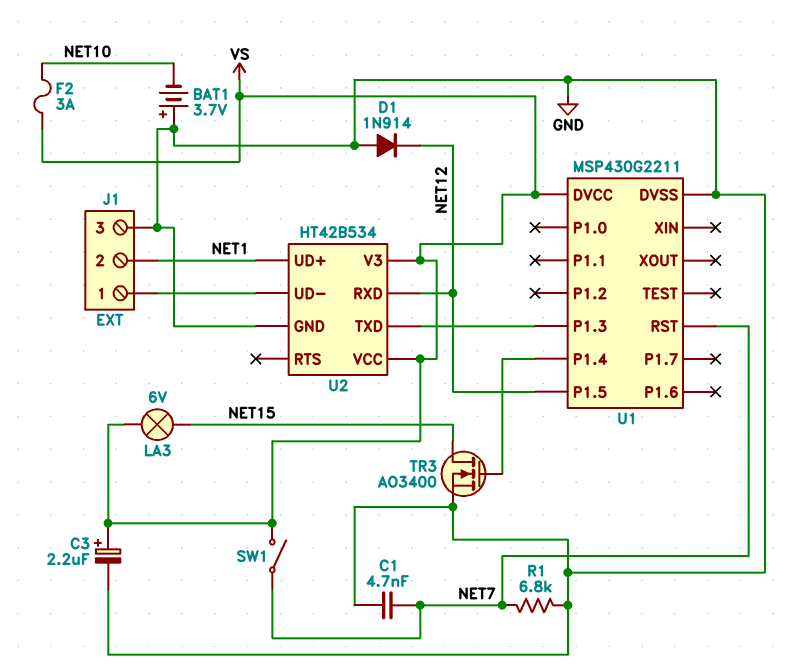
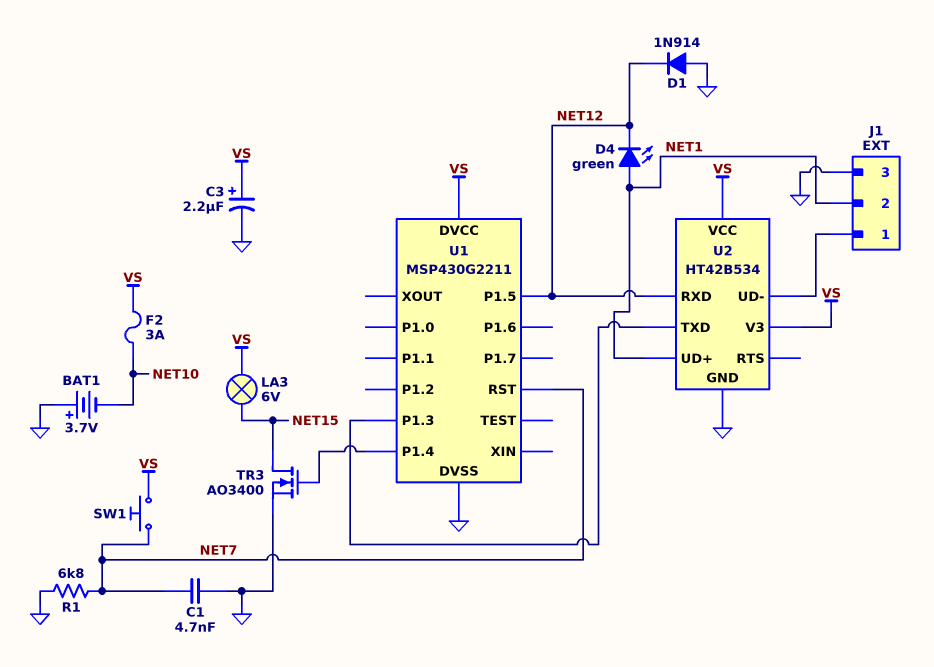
D4: none -> LED green (A NET1, K NET12)
SW1: switch (NET7, VS) -> button (NET7, VS)

